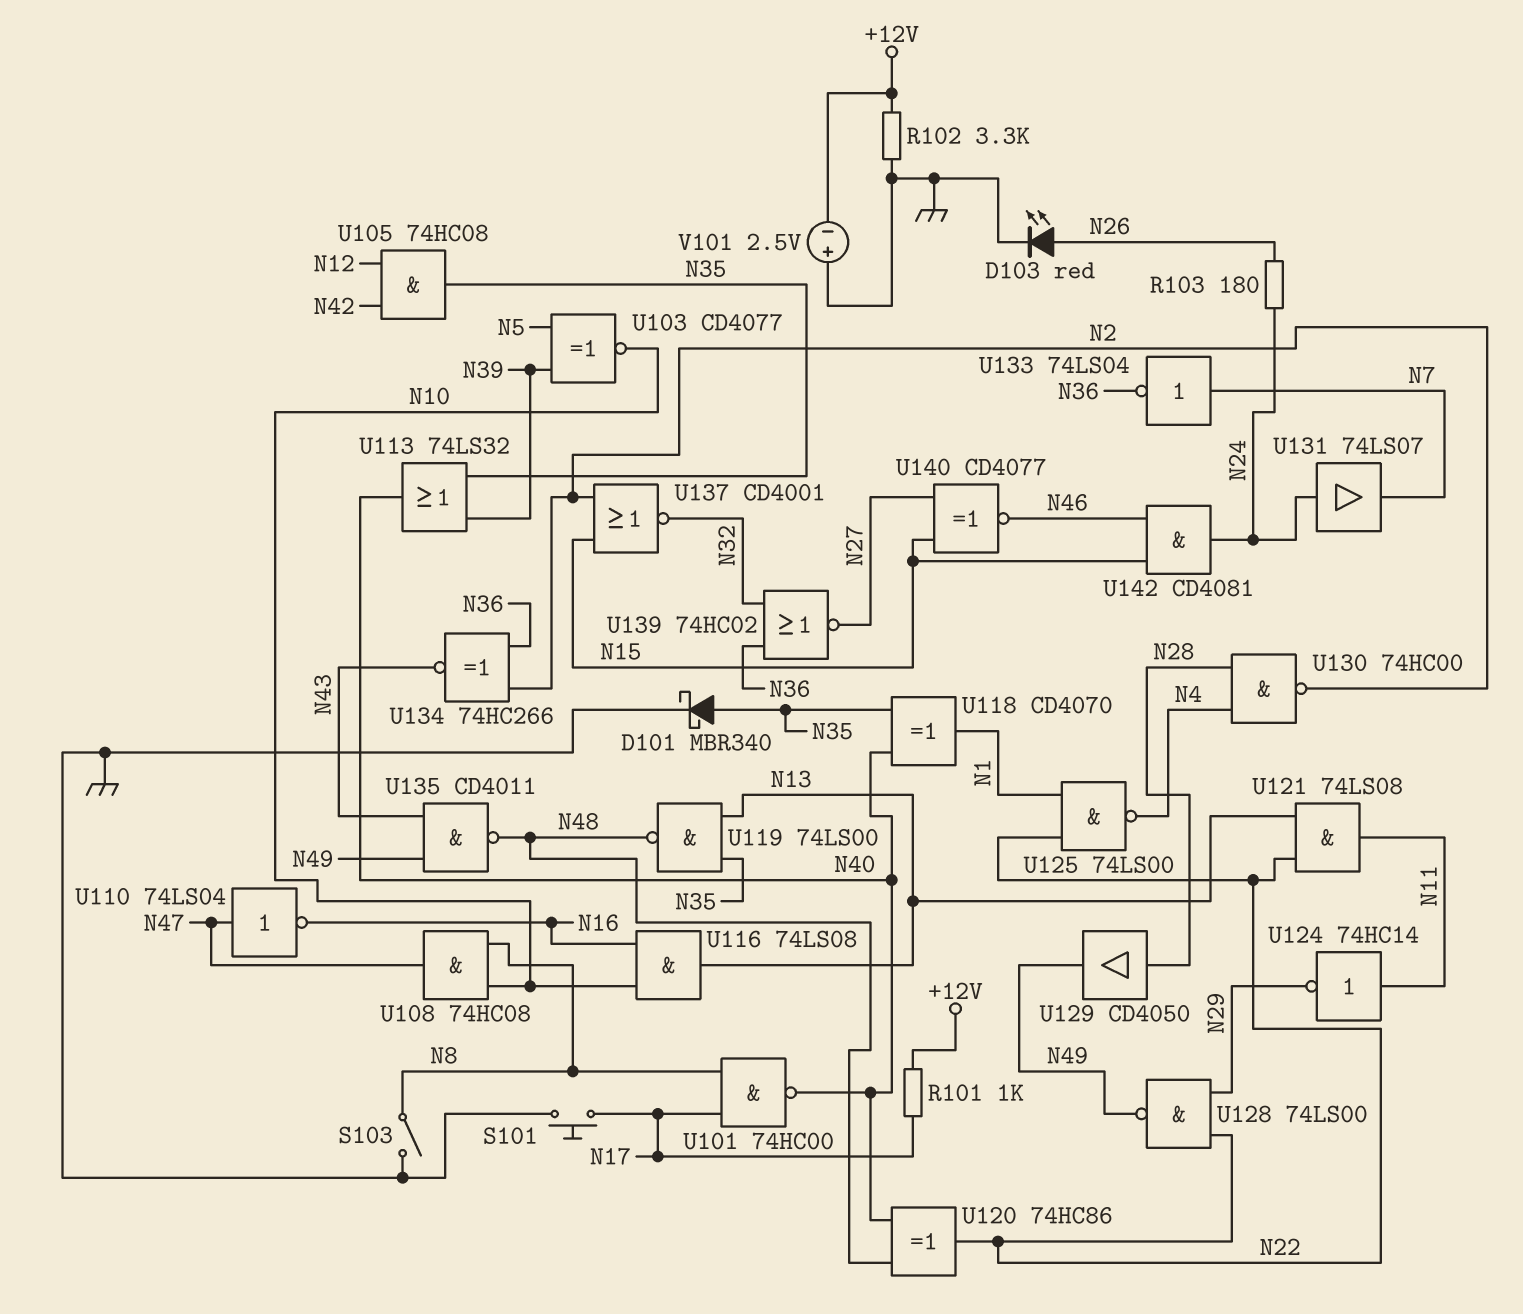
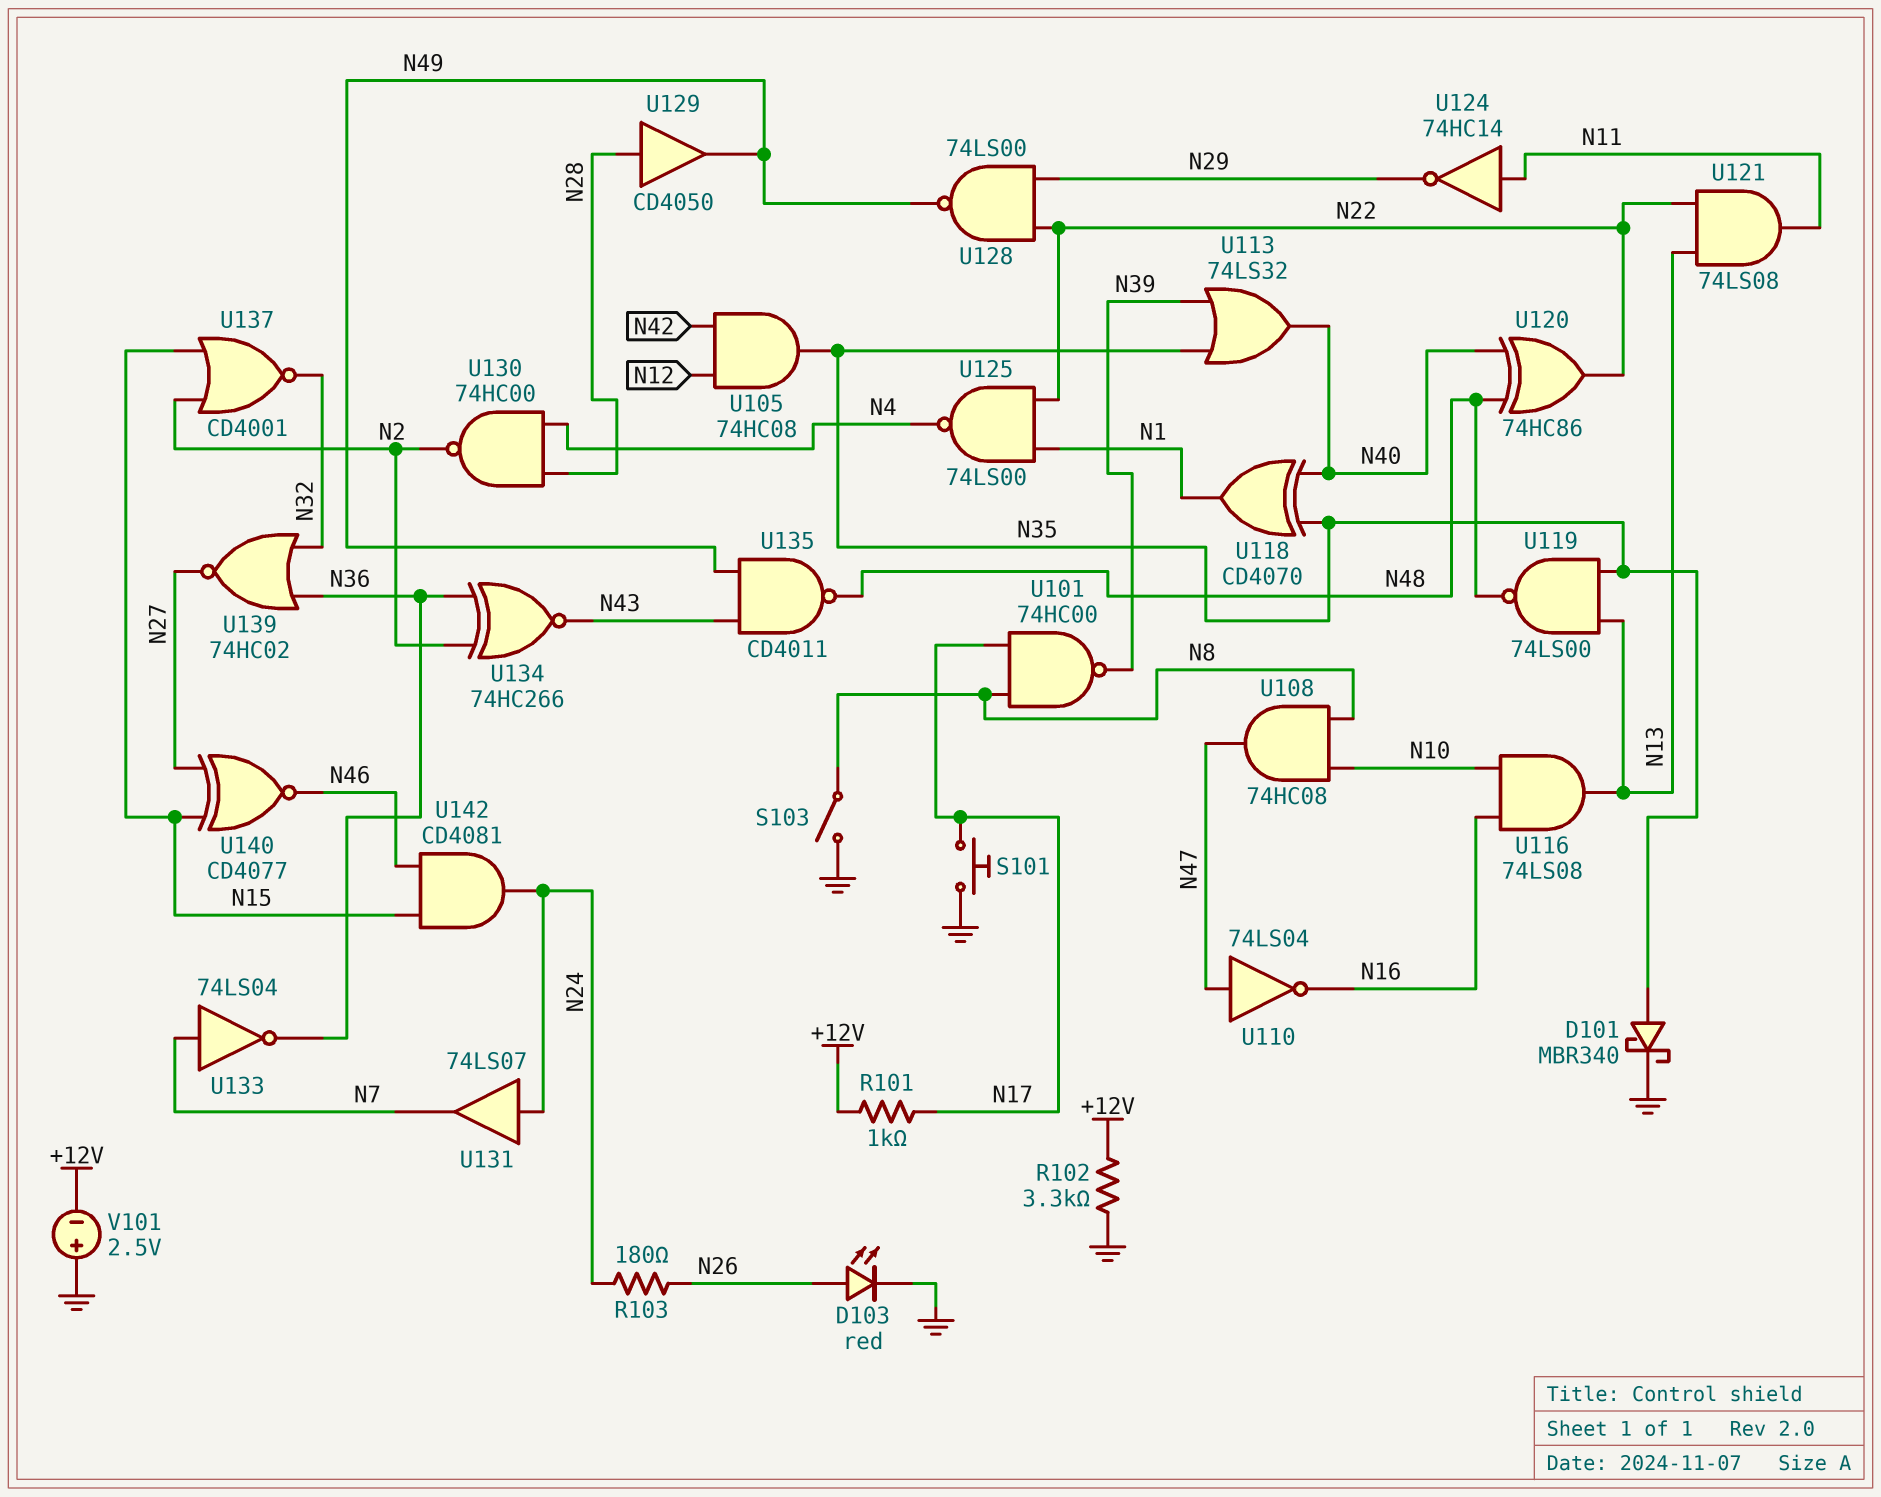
U101: NAND 74HC00 (in N8, in N17, out N40) -> NAND 74HC00 (in N8, in N17, out N39)
U103: XNOR CD4077 (in N5, in N39, out N10) -> none

